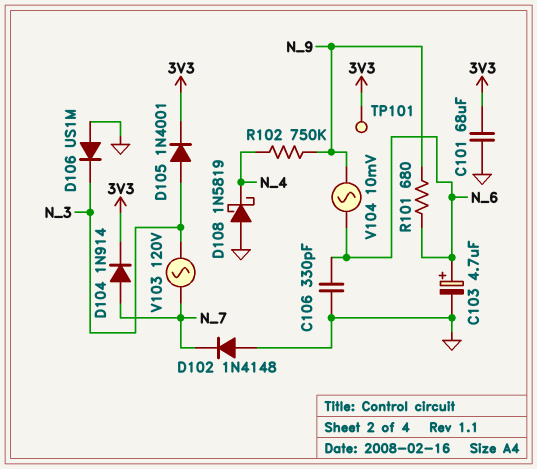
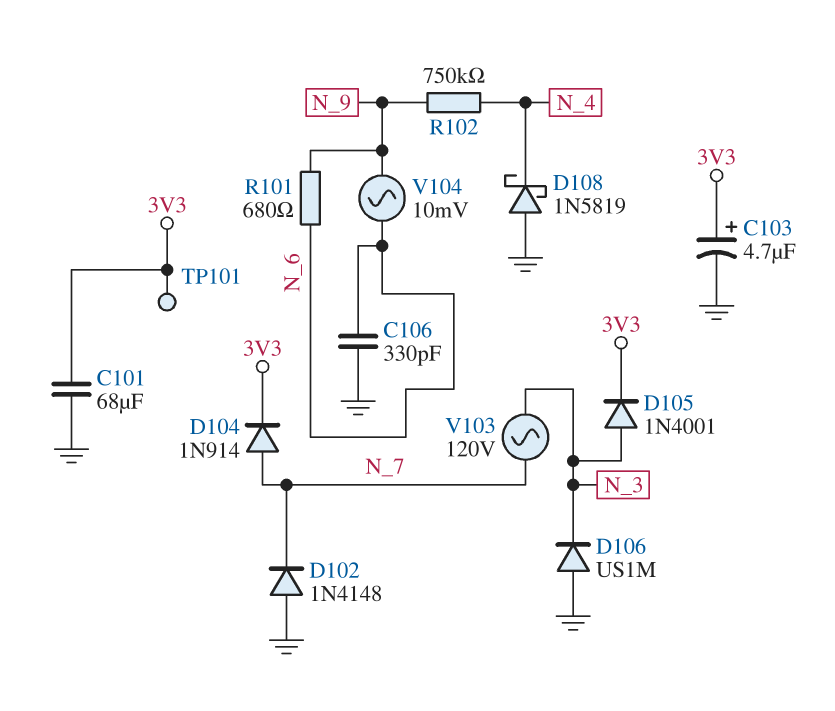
C103: 4.7uF (plus N_6, minus GND) -> 4.7uF (plus 3V3, minus GND)

